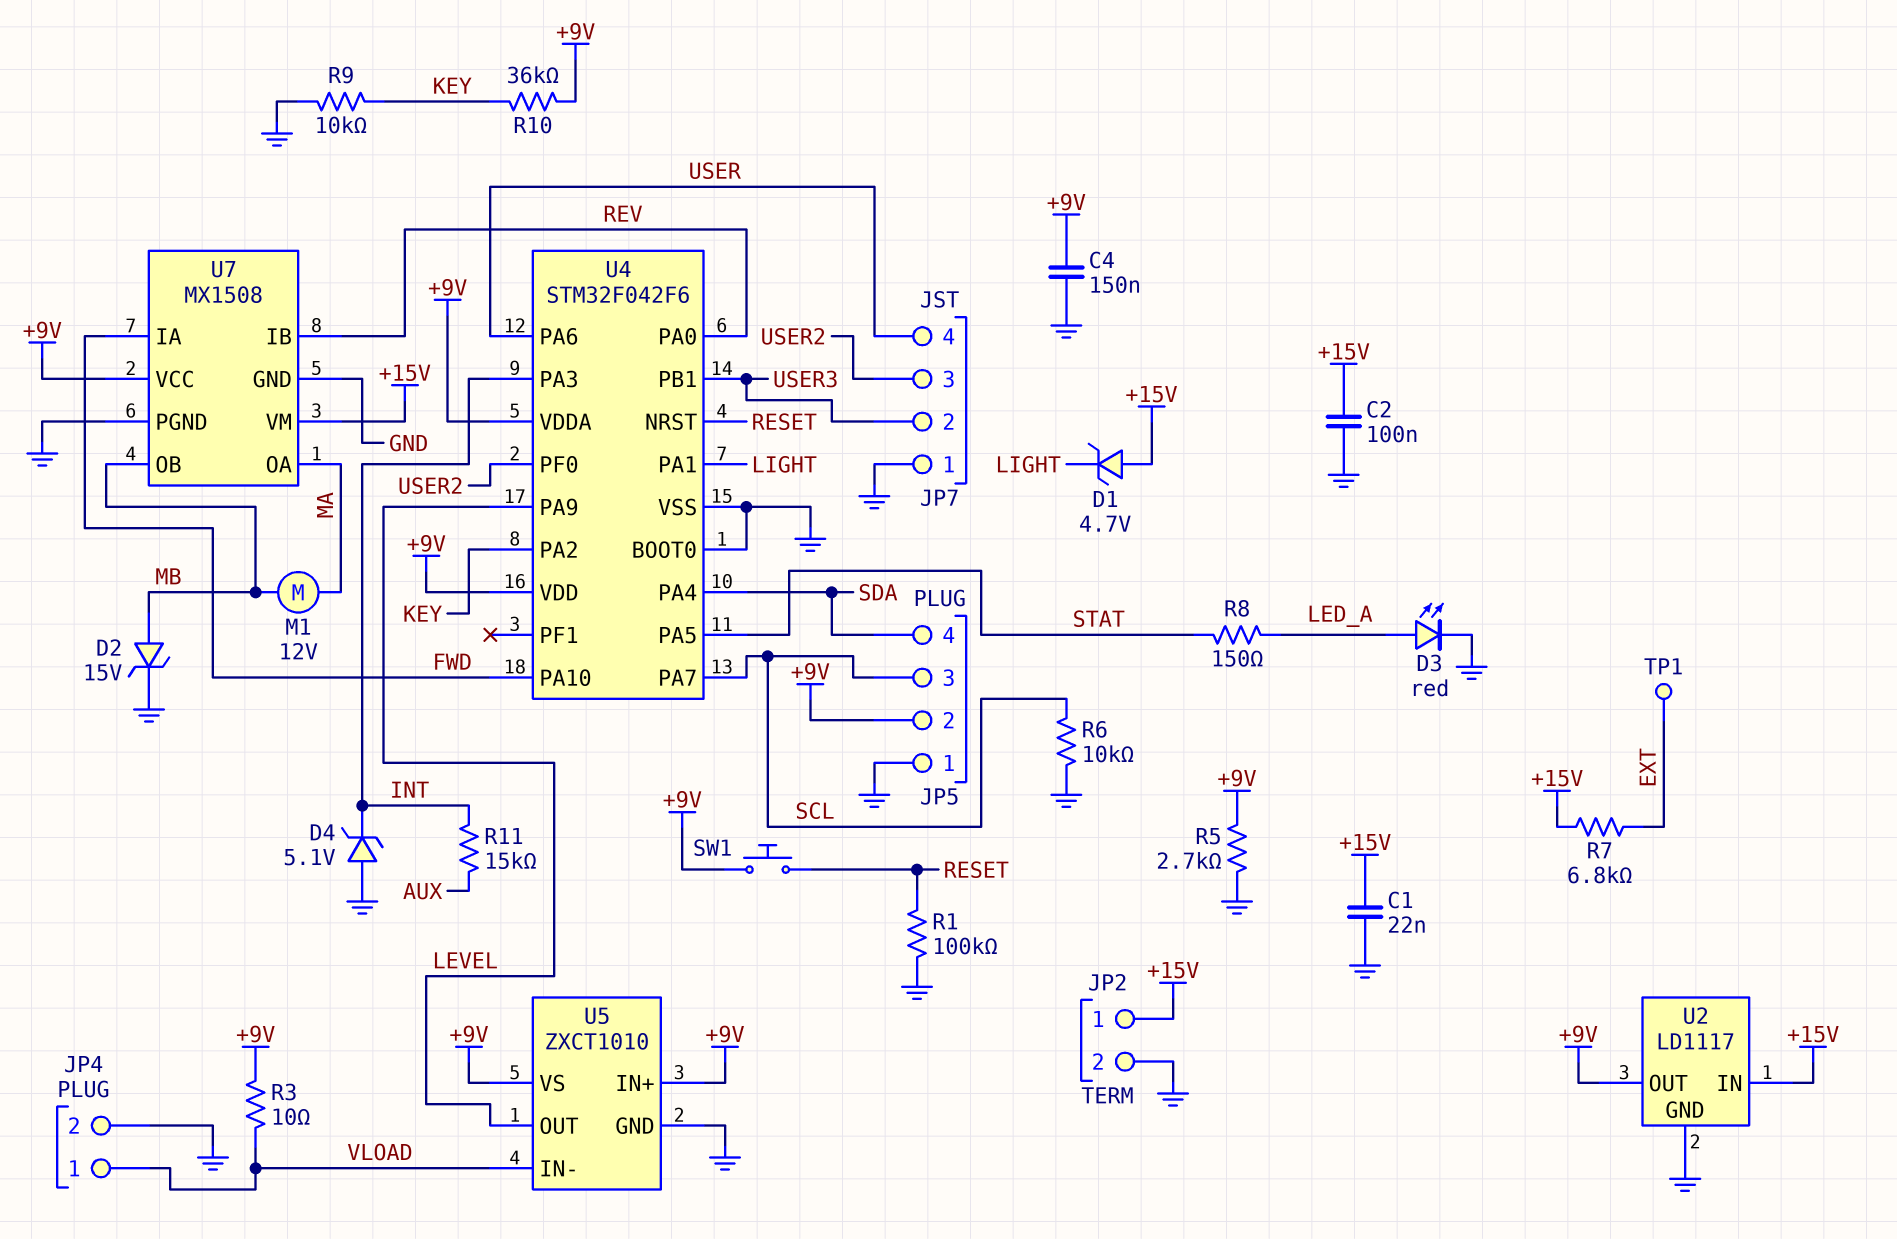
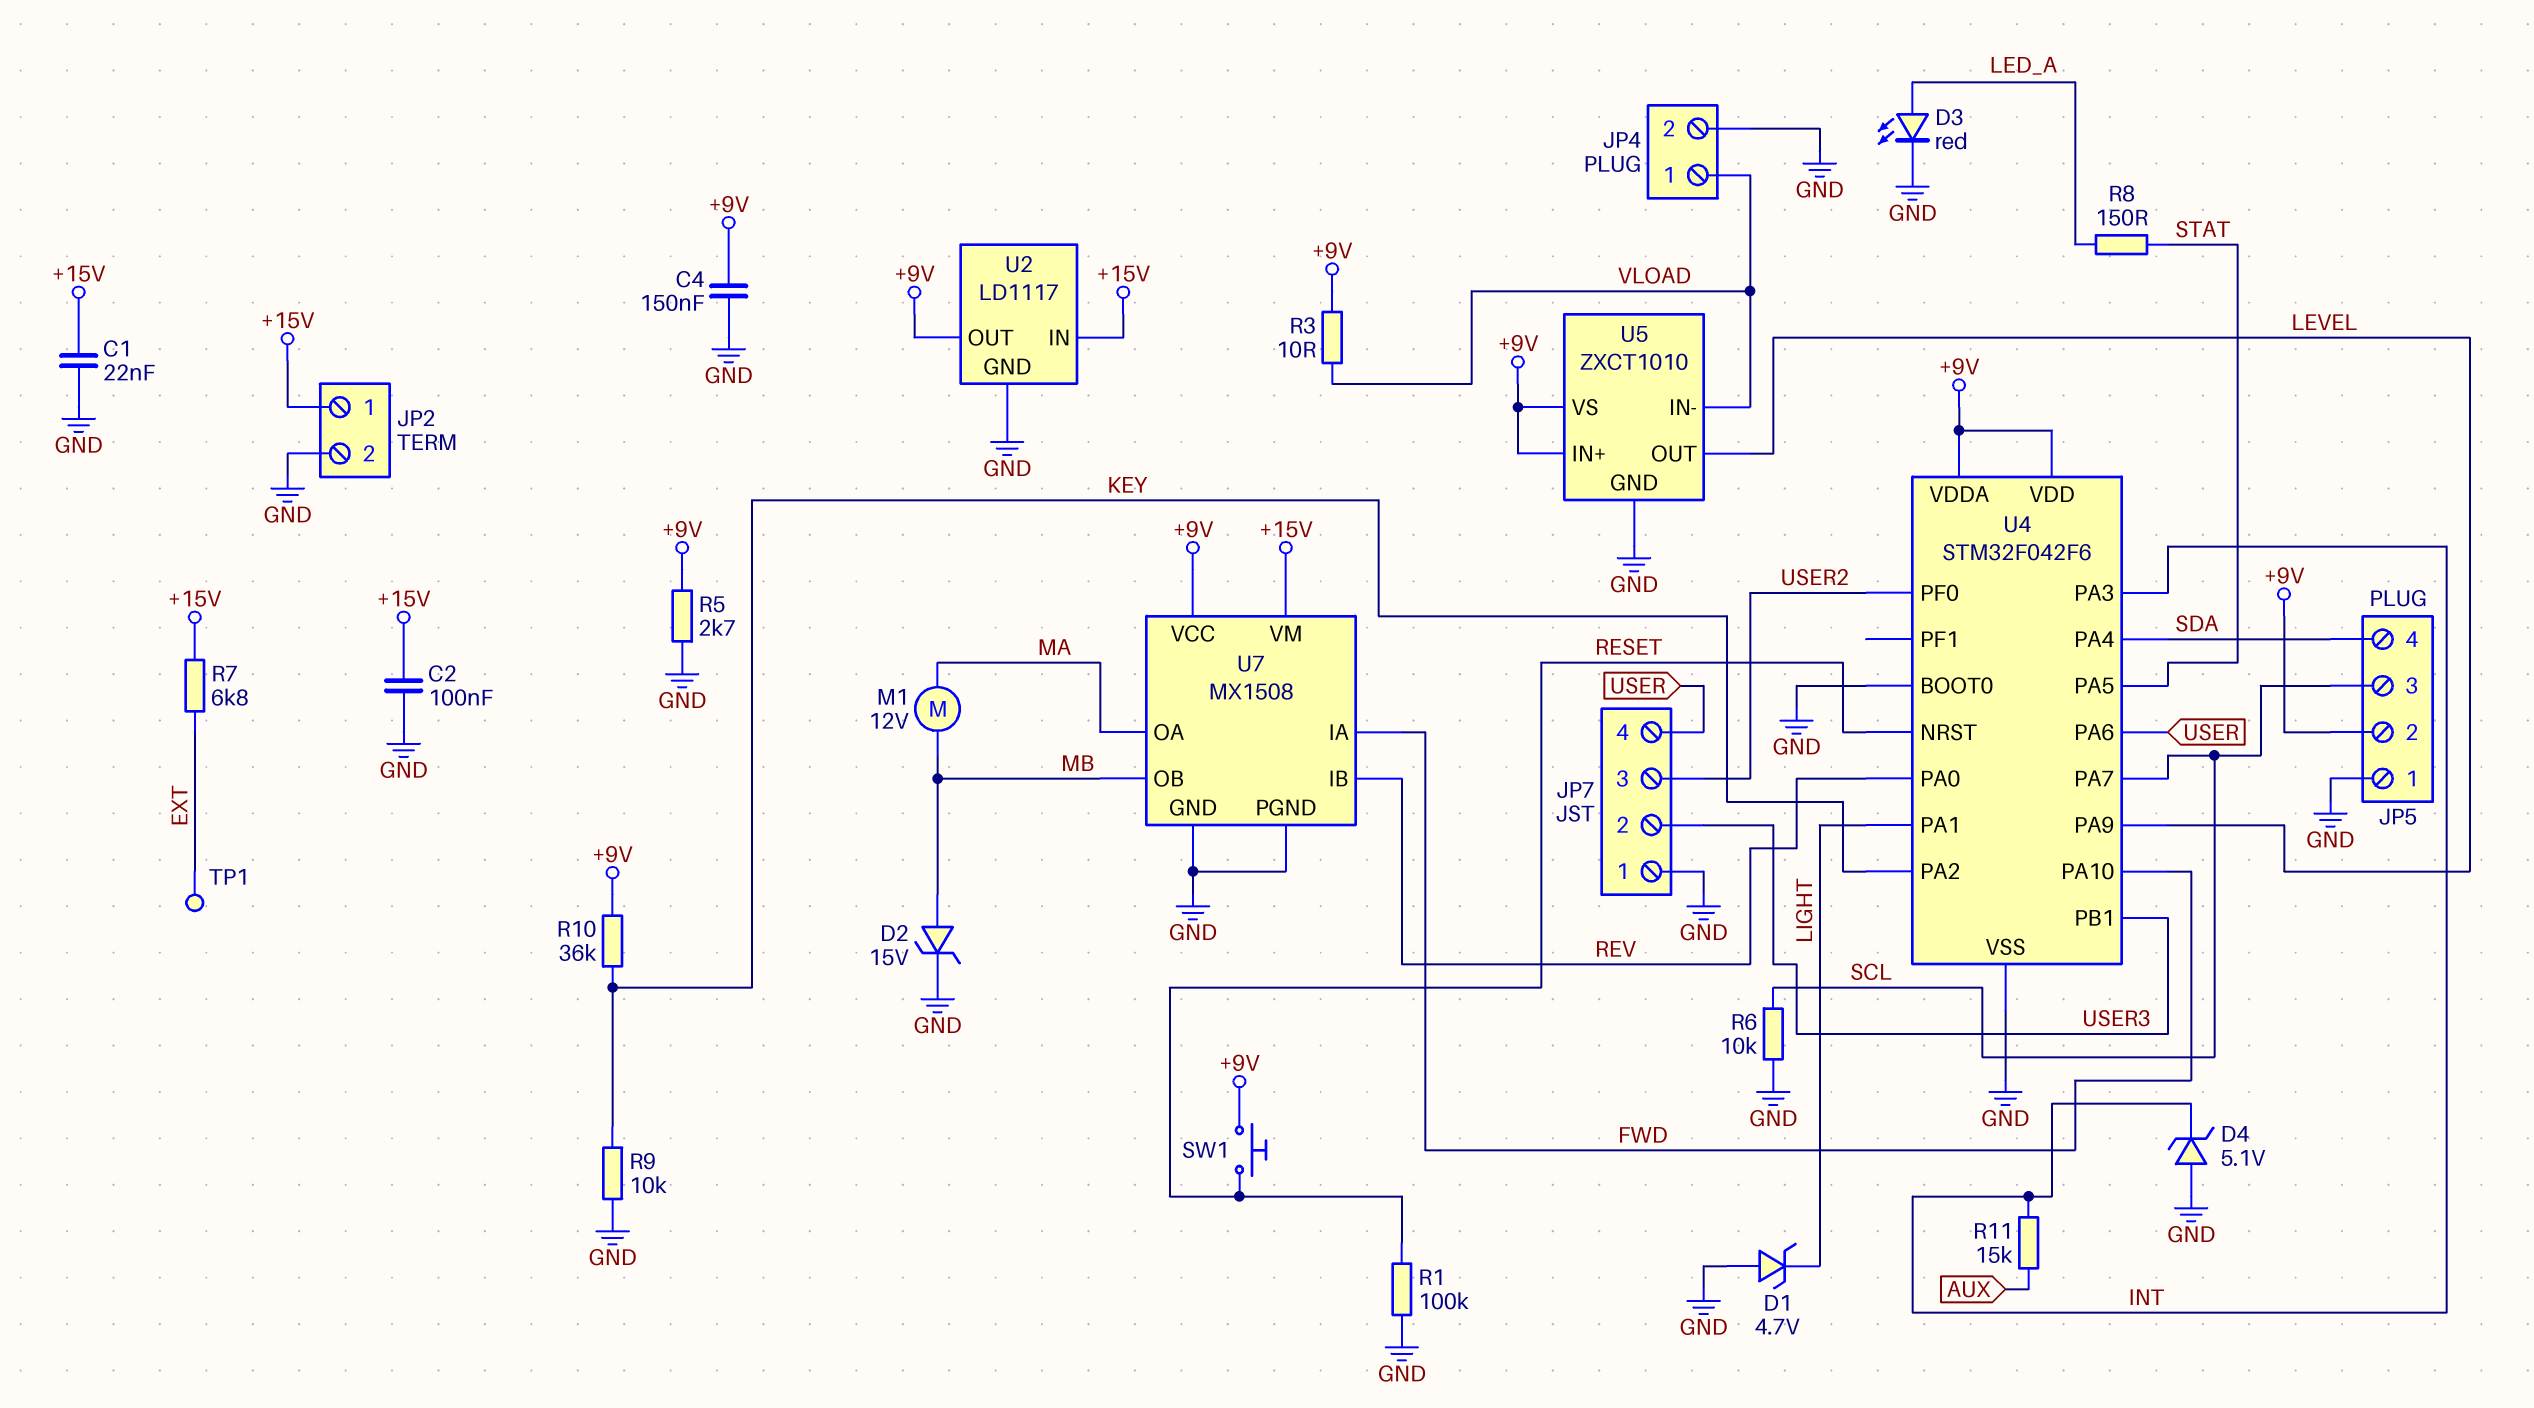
D1: zener 4.7V (A +15V, K LIGHT) -> zener 4.7V (A GND, K LIGHT)

